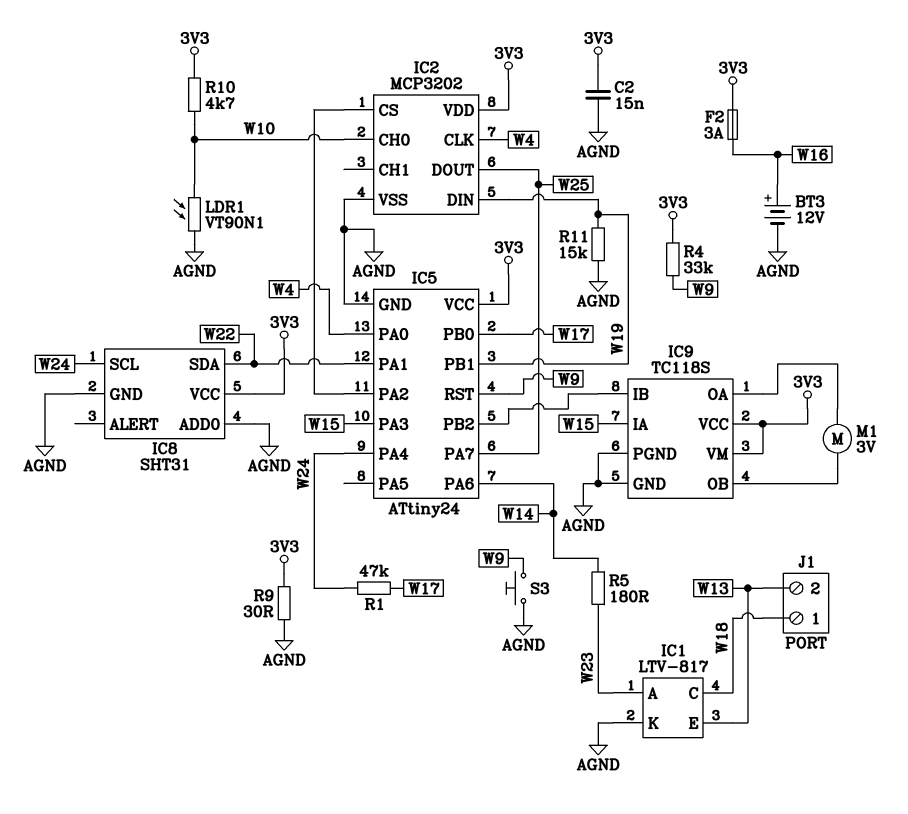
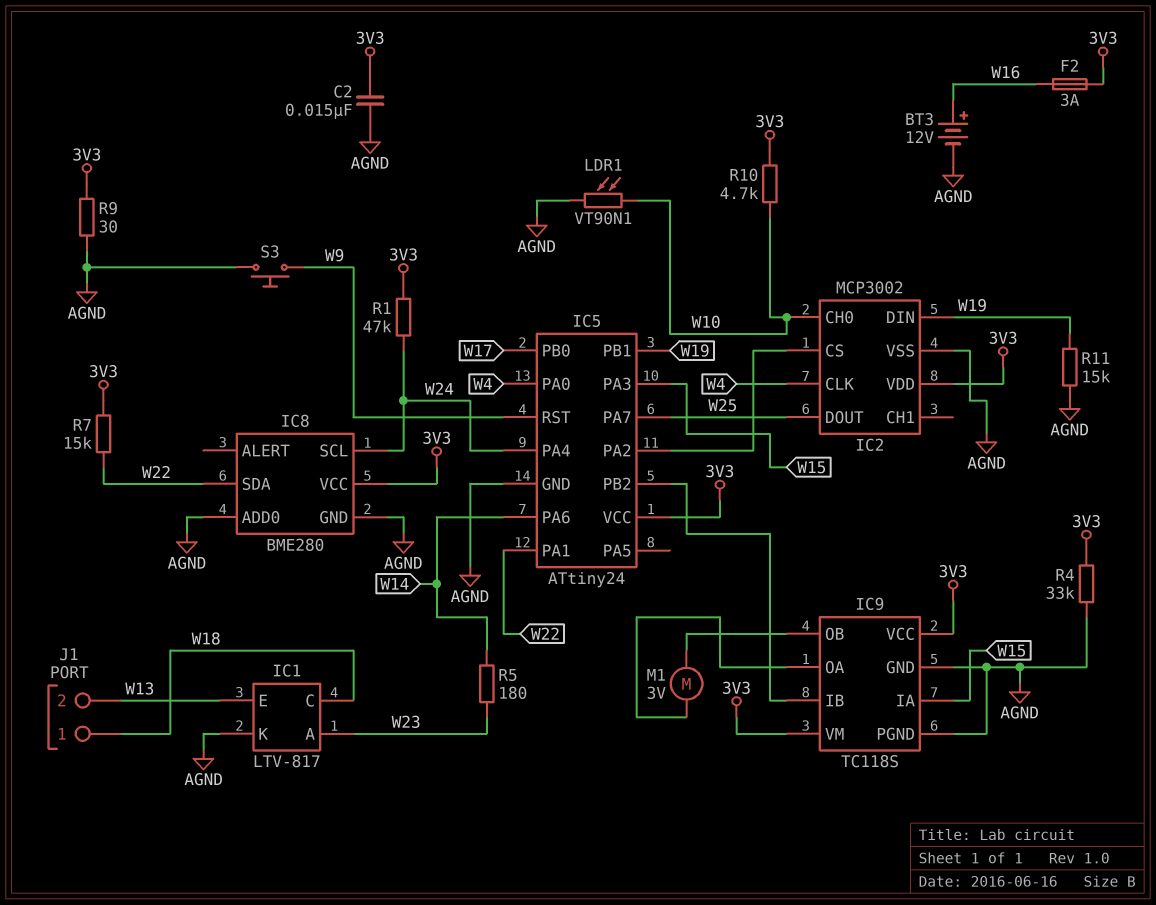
IC2: MCP3202 -> MCP3002
IC8: SHT31 -> BME280
R1: 47k (W17, W24) -> 47k (3V3, W24)
R4: 33k (3V3, W9) -> 33k (3V3, AGND)
R7: none -> 15k (3V3, W22)

